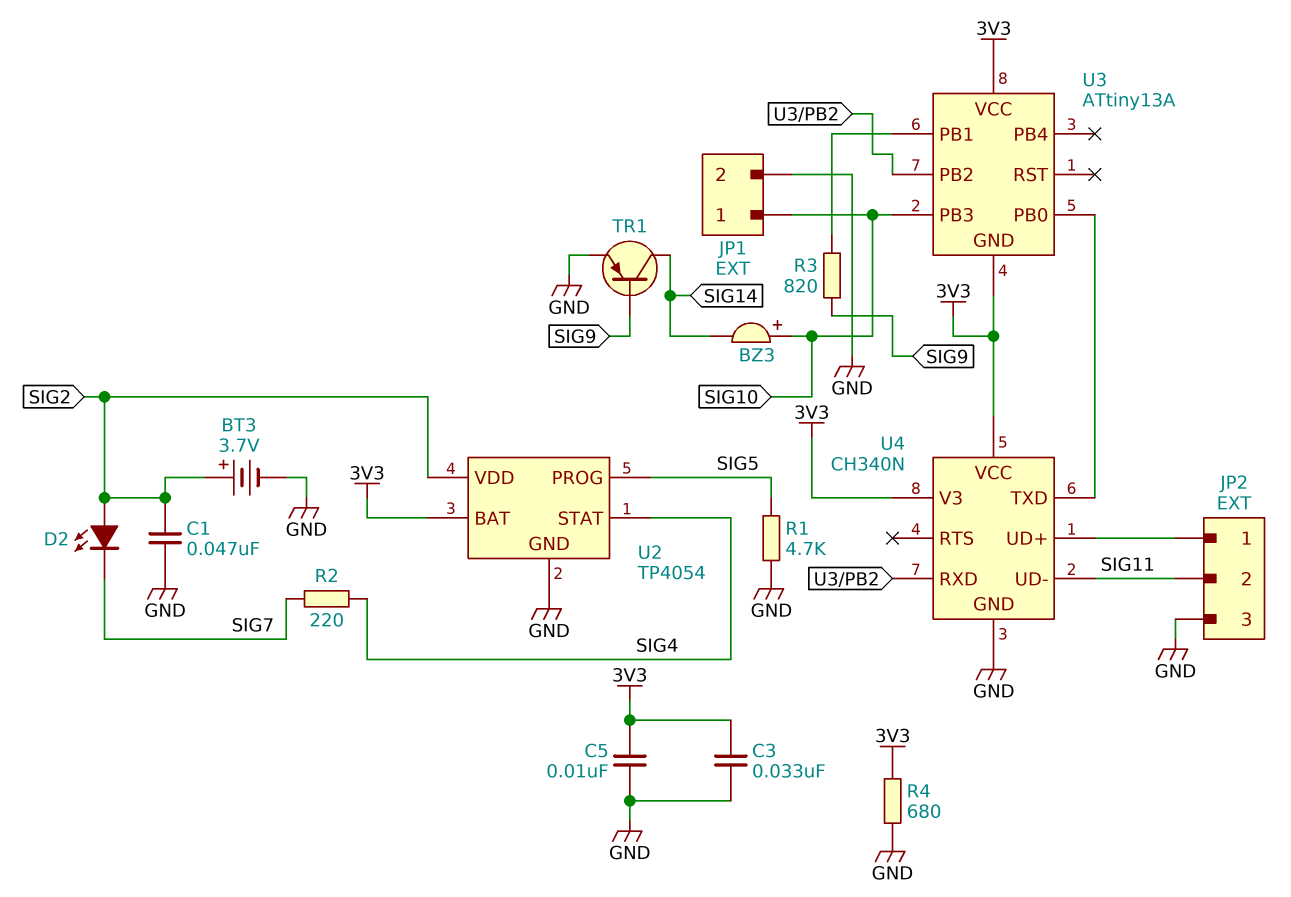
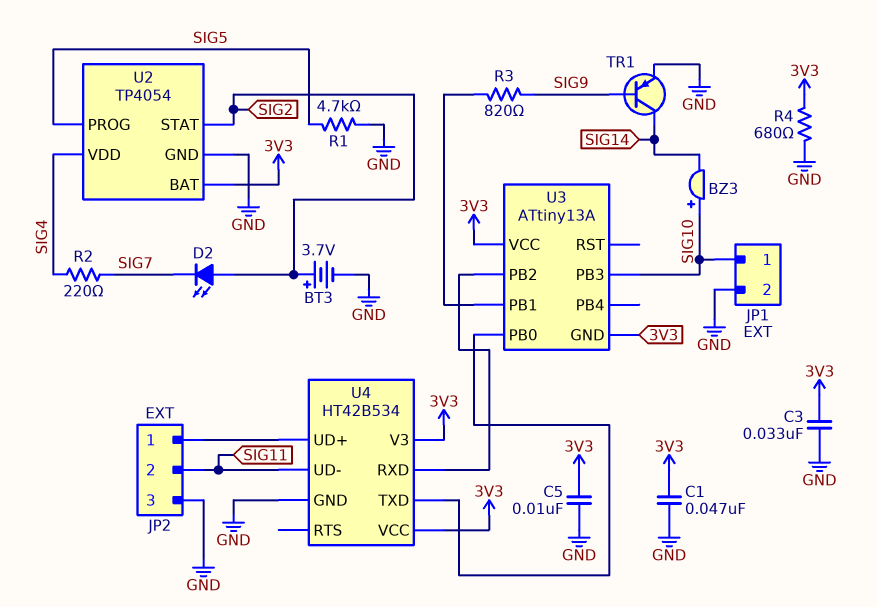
C1: 47nF (GND, SIG2) -> 47nF (3V3, GND)
U2 pin STAT: SIG4 -> SIG2
U2 pin VDD: SIG2 -> SIG4
U4: CH340N -> HT42B534

